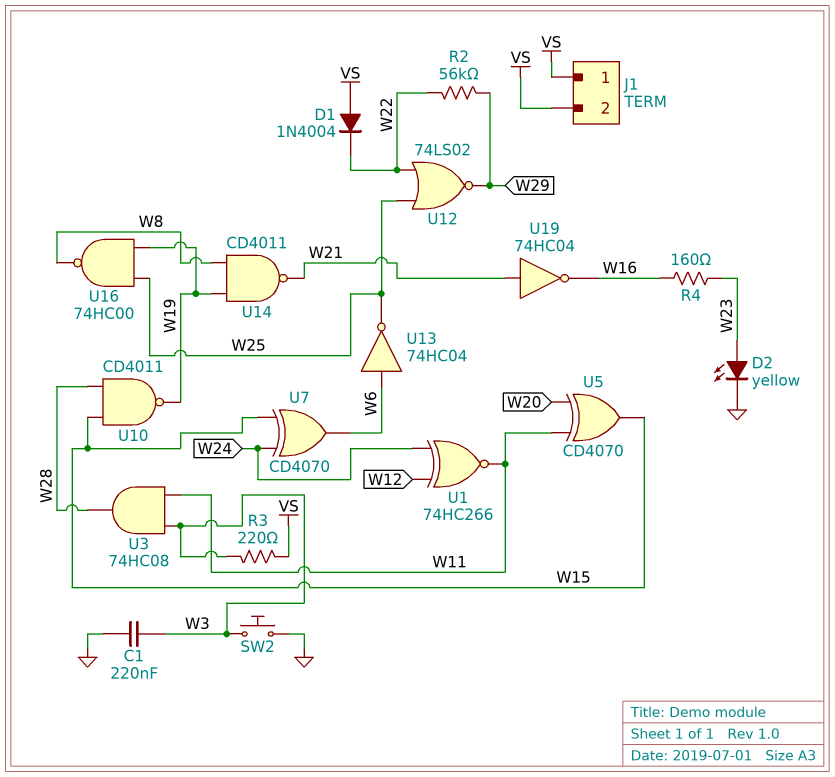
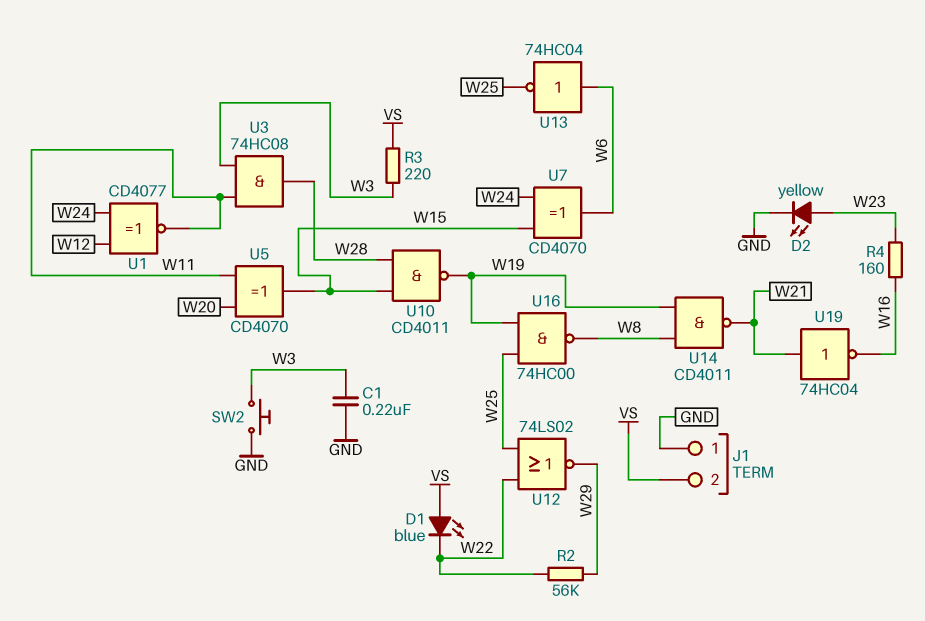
D1: diode 1N4004 (A VS, K W22) -> LED blue (A VS, K W22)
J1 pin 1: VS -> GND
U1: XNOR 74HC266 (in W12, in W24, out W11) -> XNOR CD4077 (in W12, in W24, out W11)

